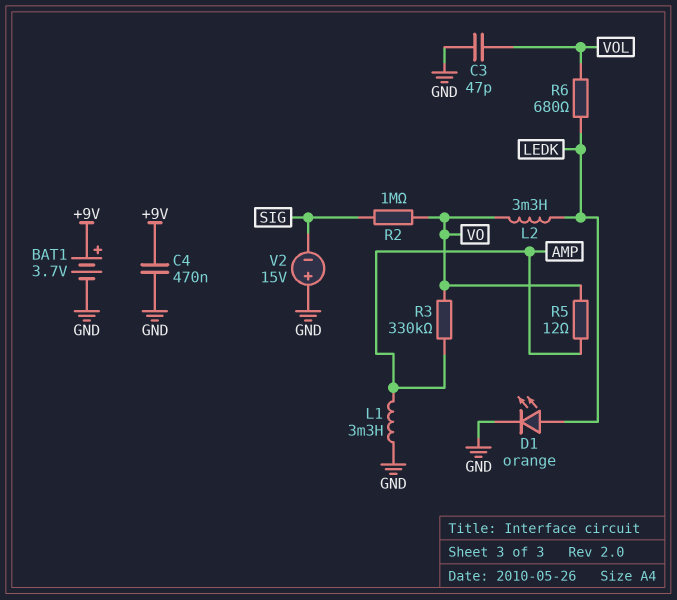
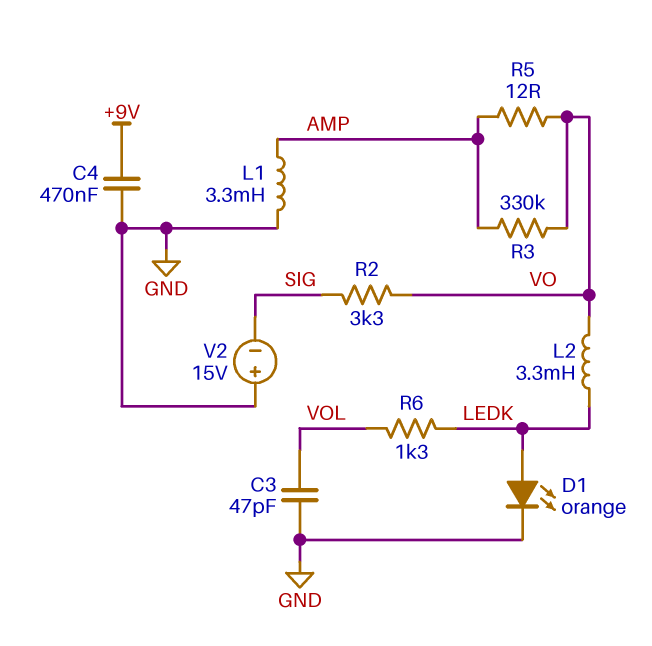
BAT1: 3.7V (plus +9V, minus GND) -> none
R2: 1M (SIG, VO) -> 3.3k (SIG, VO)
R6: 680 (LEDK, VOL) -> 1.3k (LEDK, VOL)

